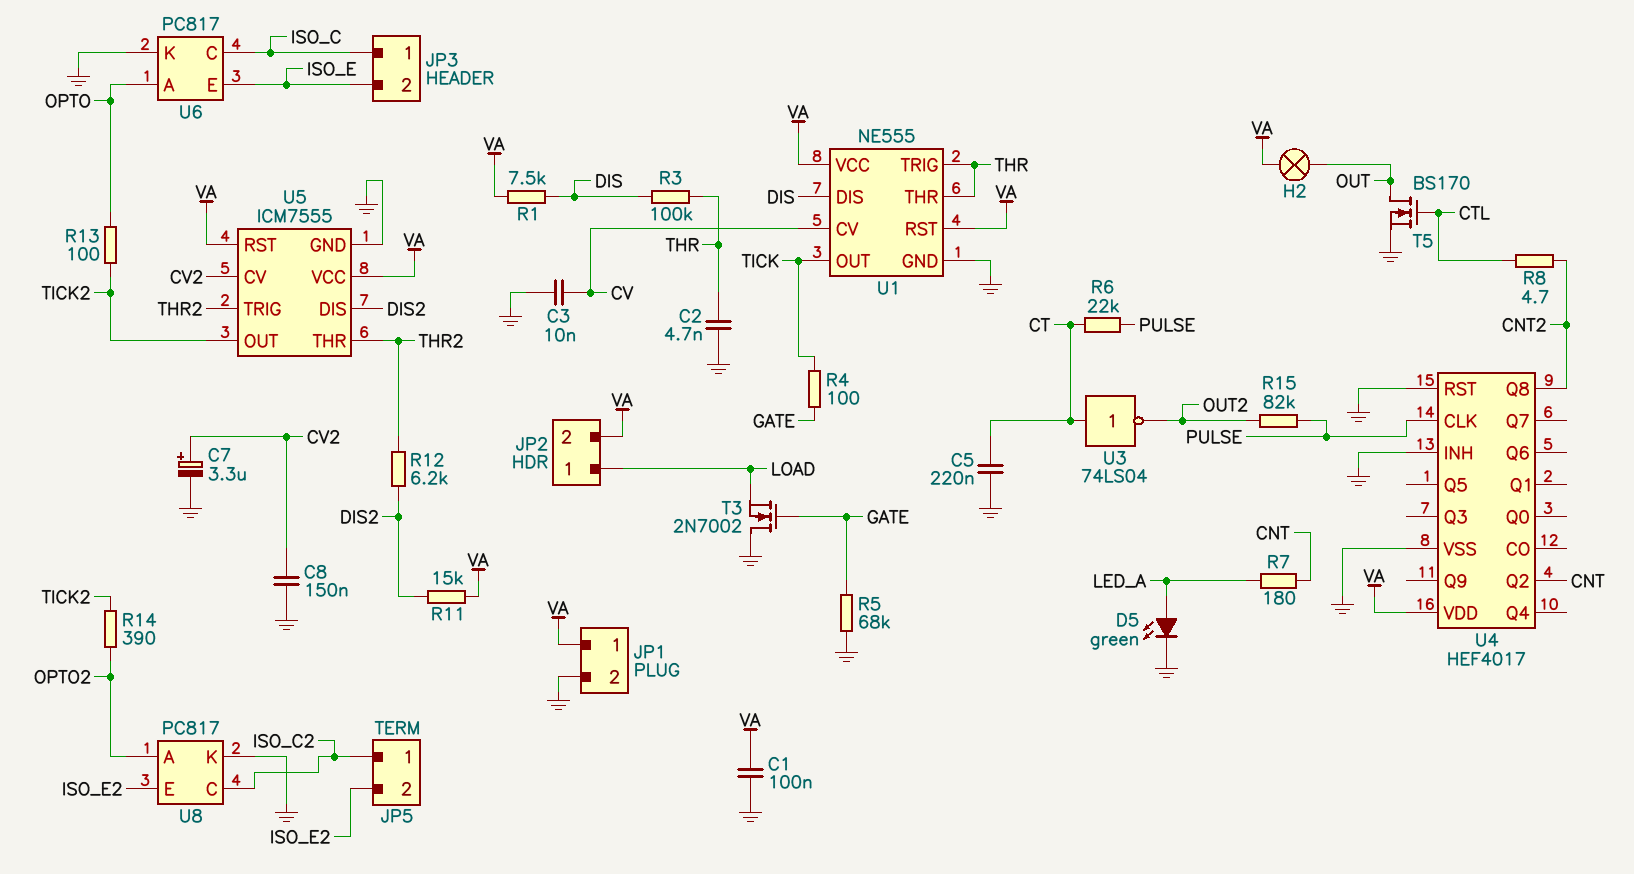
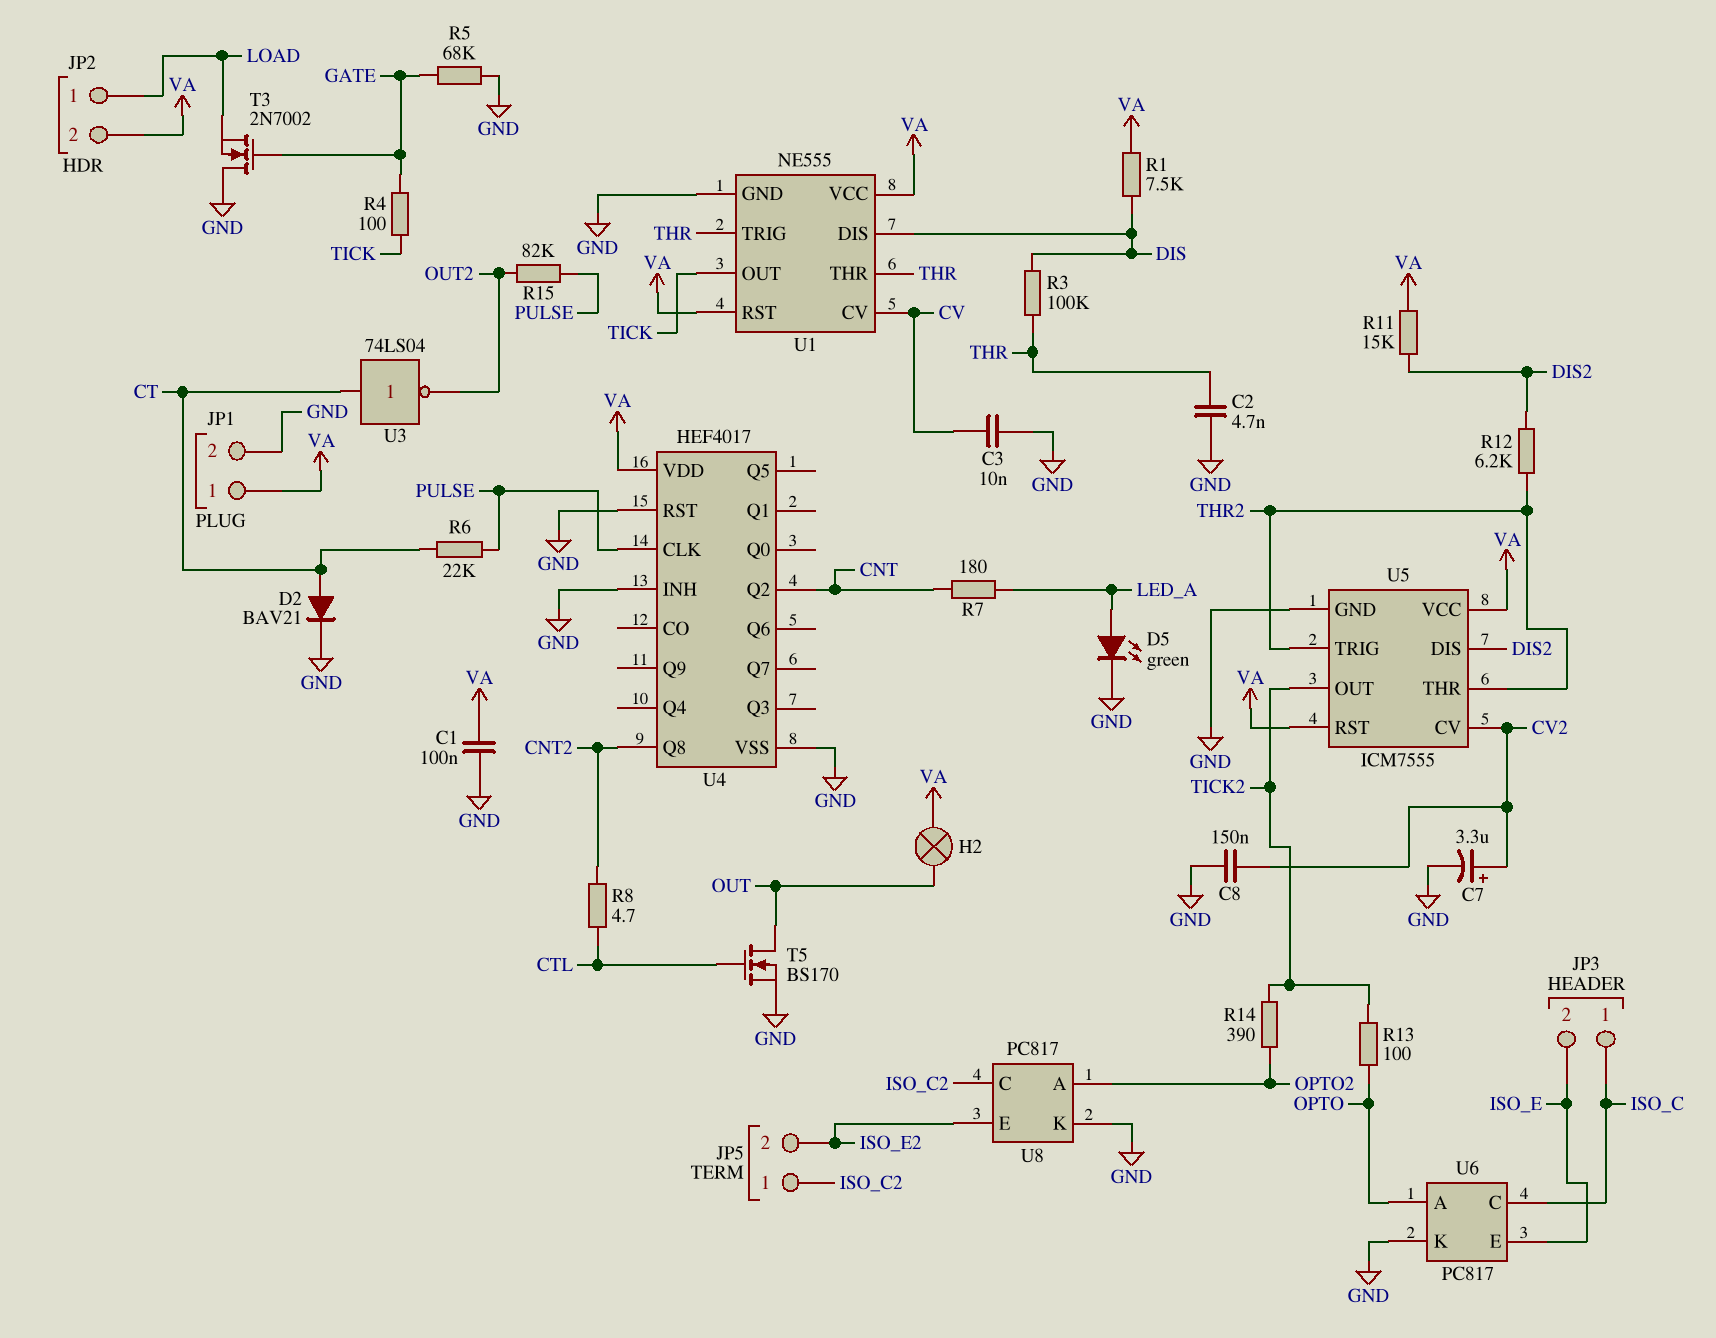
C5: 220nF (CT, GND) -> none
D2: none -> diode BAV21 (A CT, K GND)

